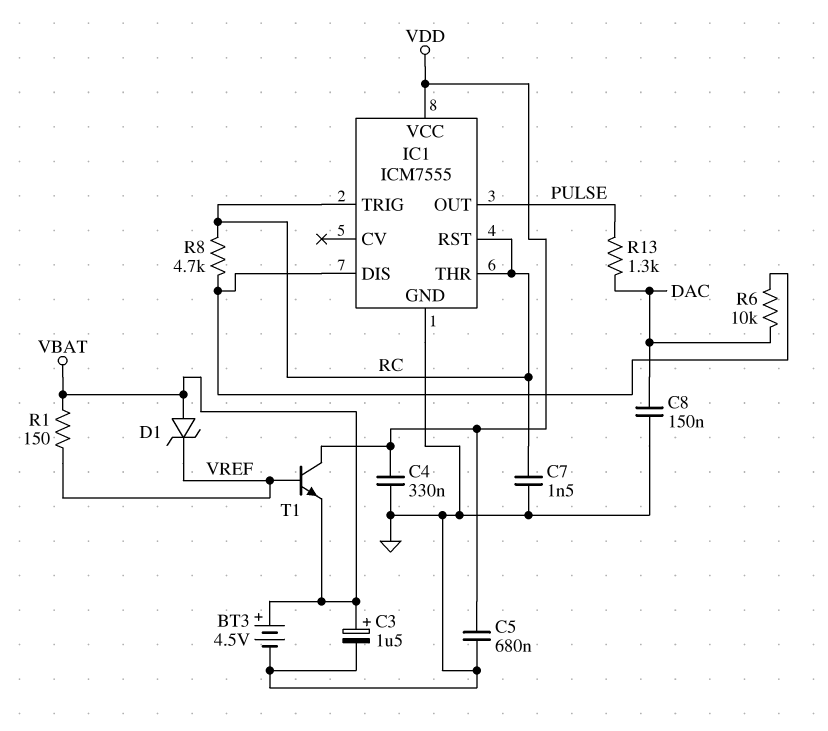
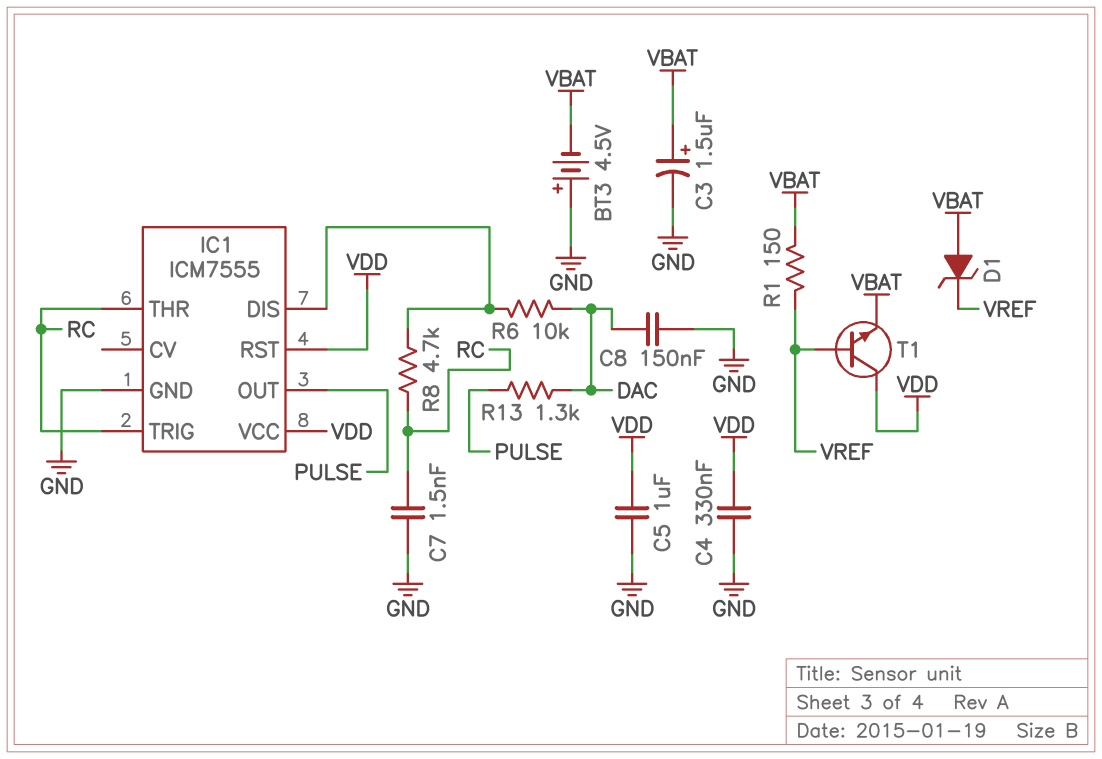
BT3: 4.5V (plus VBAT, minus GND) -> 4.5V (plus GND, minus VBAT)
C5: 680nF (GND, VDD) -> 1uF (GND, VDD)
IC1 pin RST: RC -> VDD

